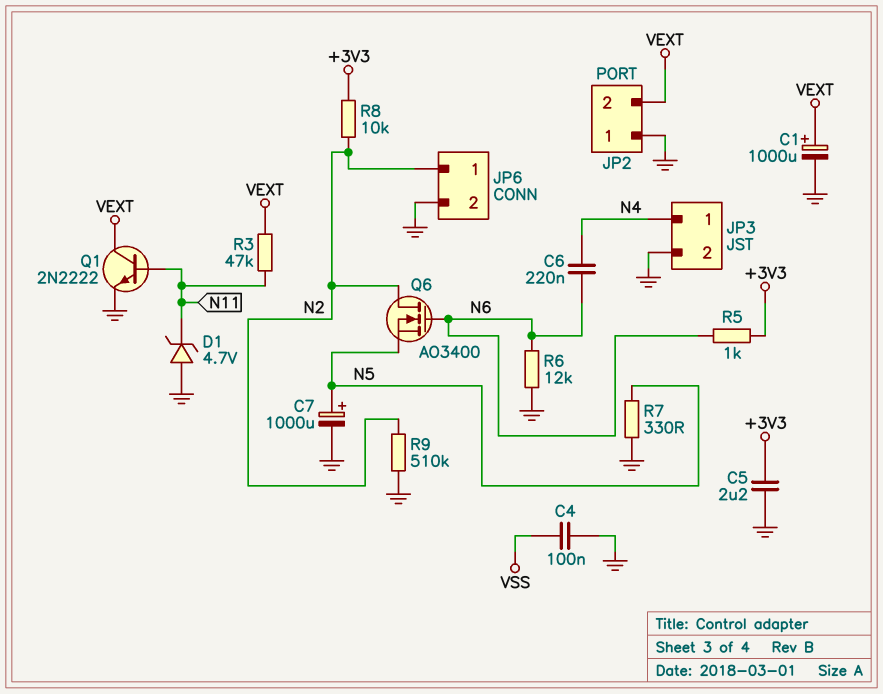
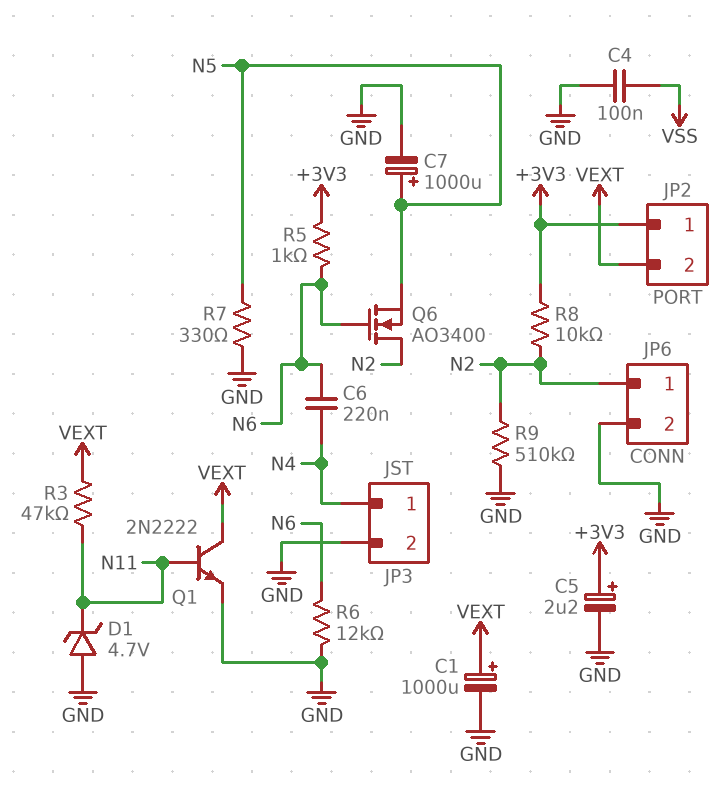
C5: 2.2uF (+3V3, GND) -> 2.2uF (plus +3V3, minus GND)
JP2 pin 1: GND -> +3V3

